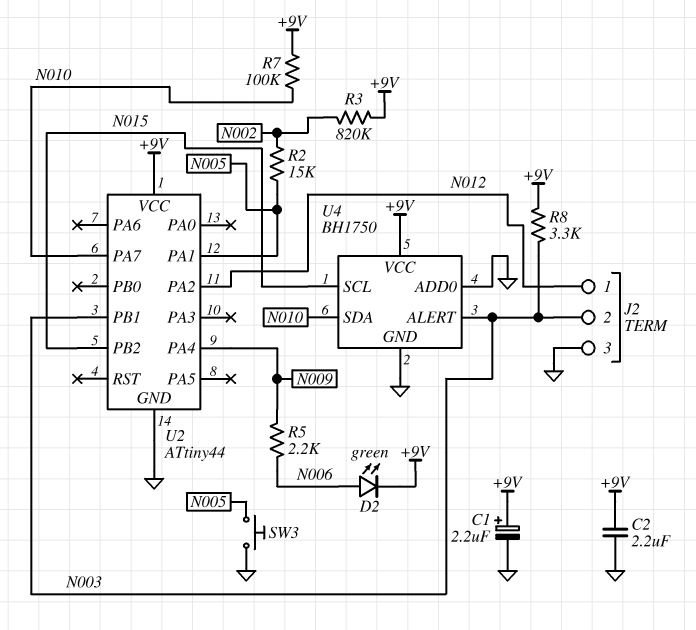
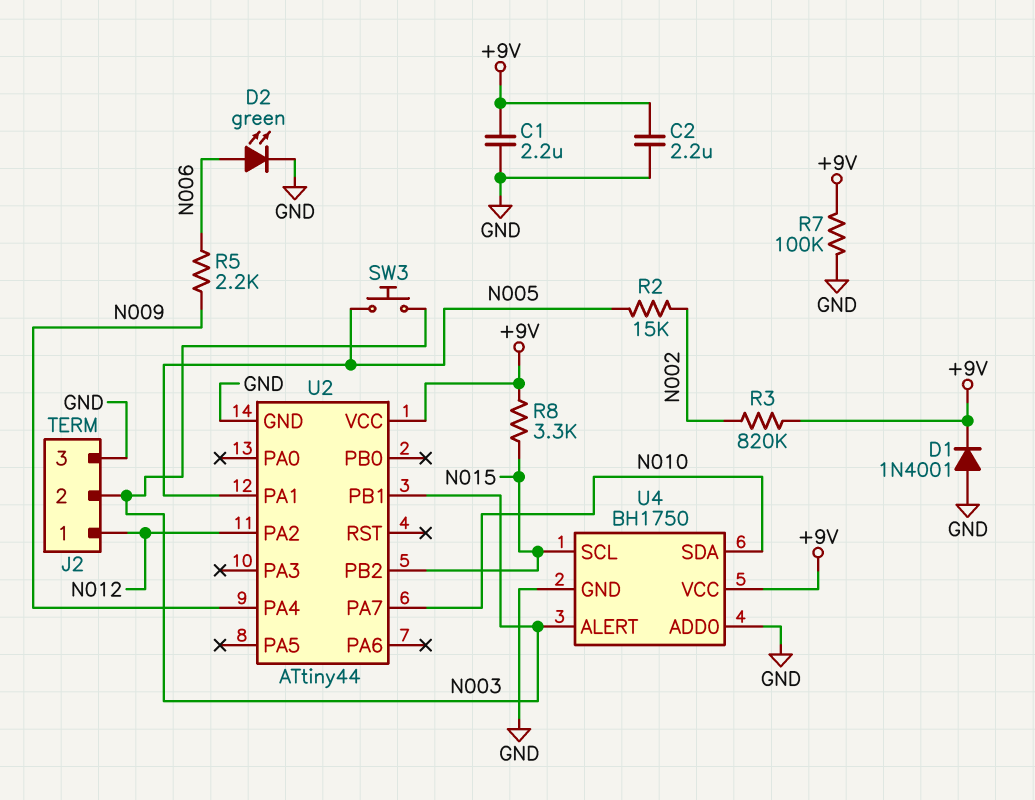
C1: 2.2uF (plus +9V, minus GND) -> 2.2uF (+9V, GND)
D1: none -> diode 1N4001 (A GND, K +9V)
D2: LED green (A N006, K +9V) -> LED green (A N006, K GND)
R7: 100k (+9V, N010) -> 100k (+9V, GND)
R8: 3.3k (+9V, N003) -> 3.3k (+9V, N015)
SW3: button (GND, N005) -> button (N003, N005)

